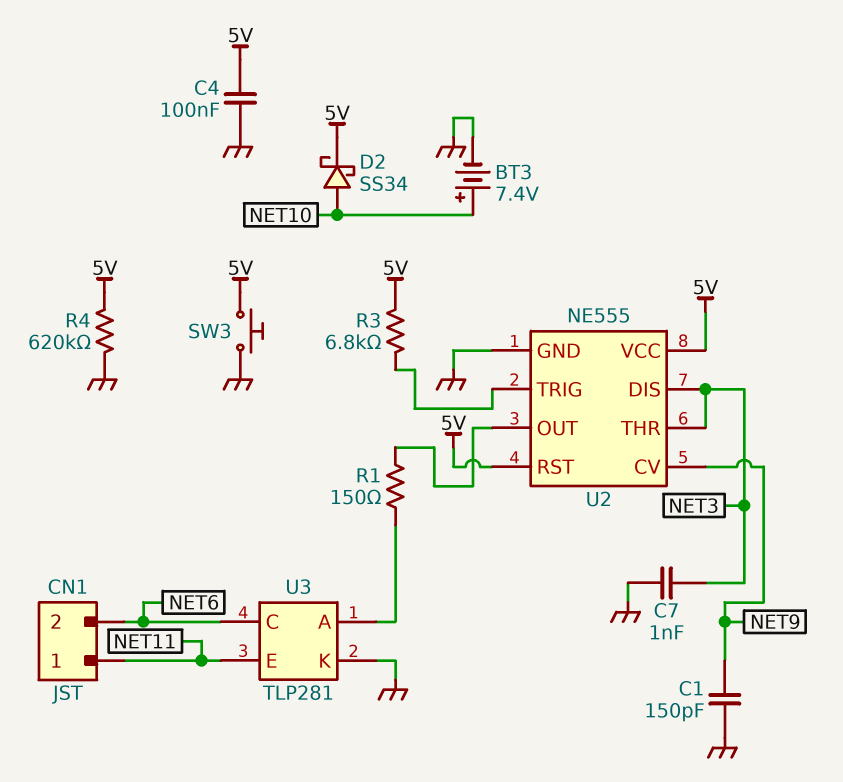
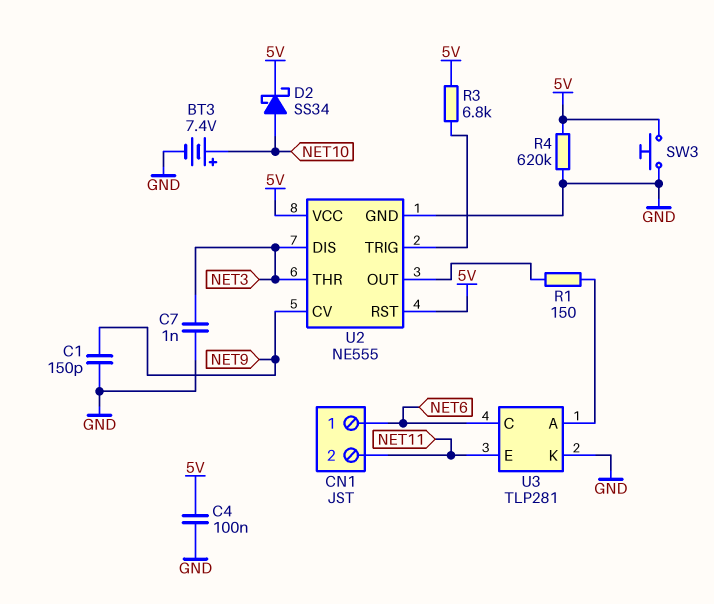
CN1 pin 1: NET11 -> NET6
CN1 pin 2: NET6 -> NET11

